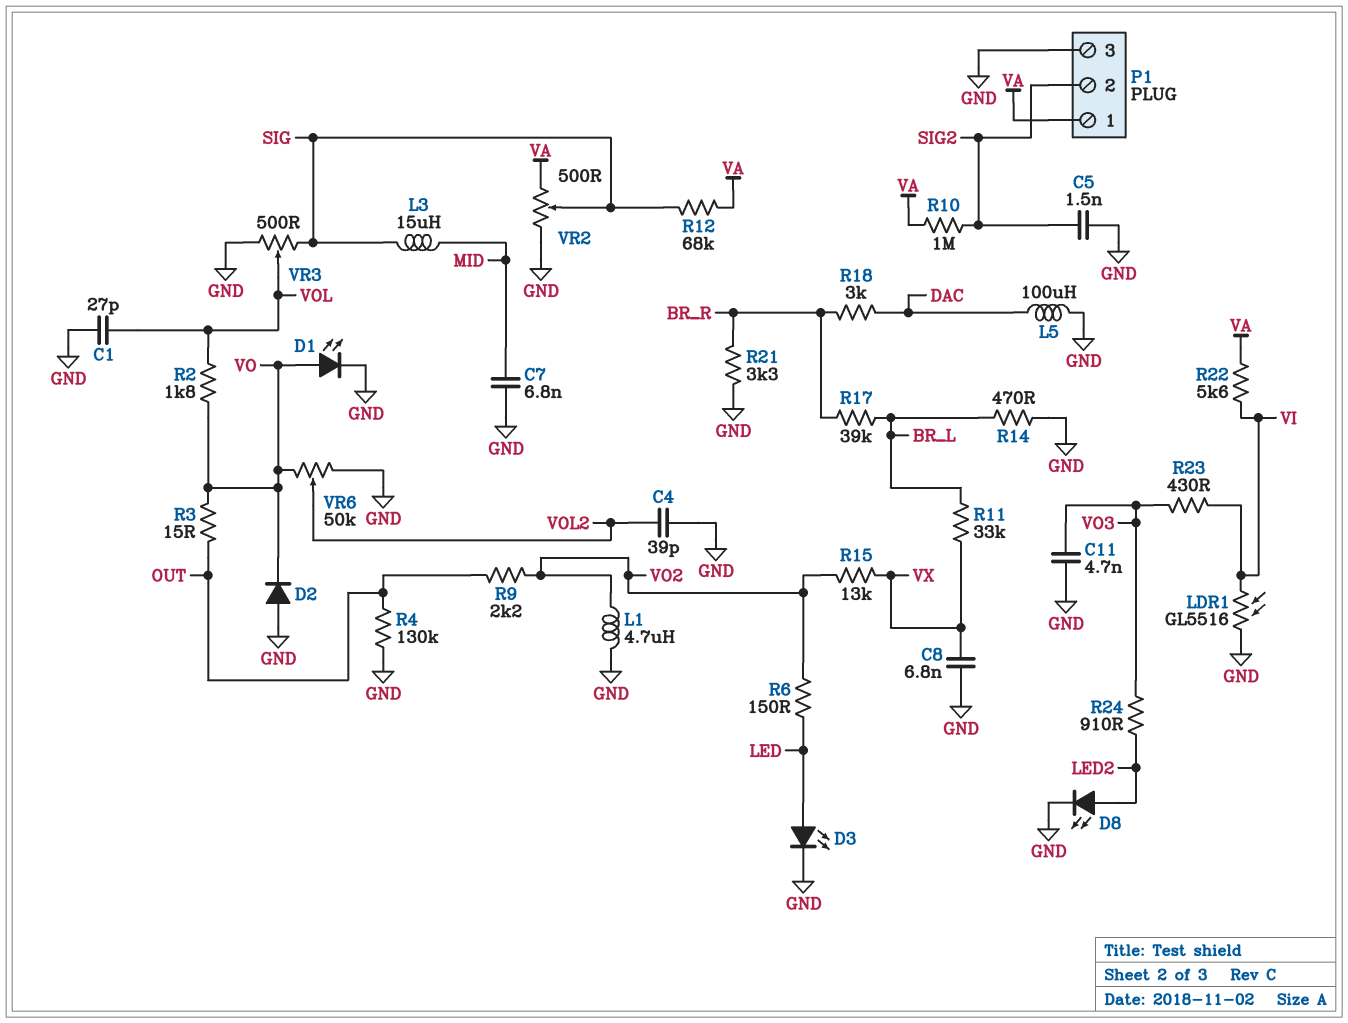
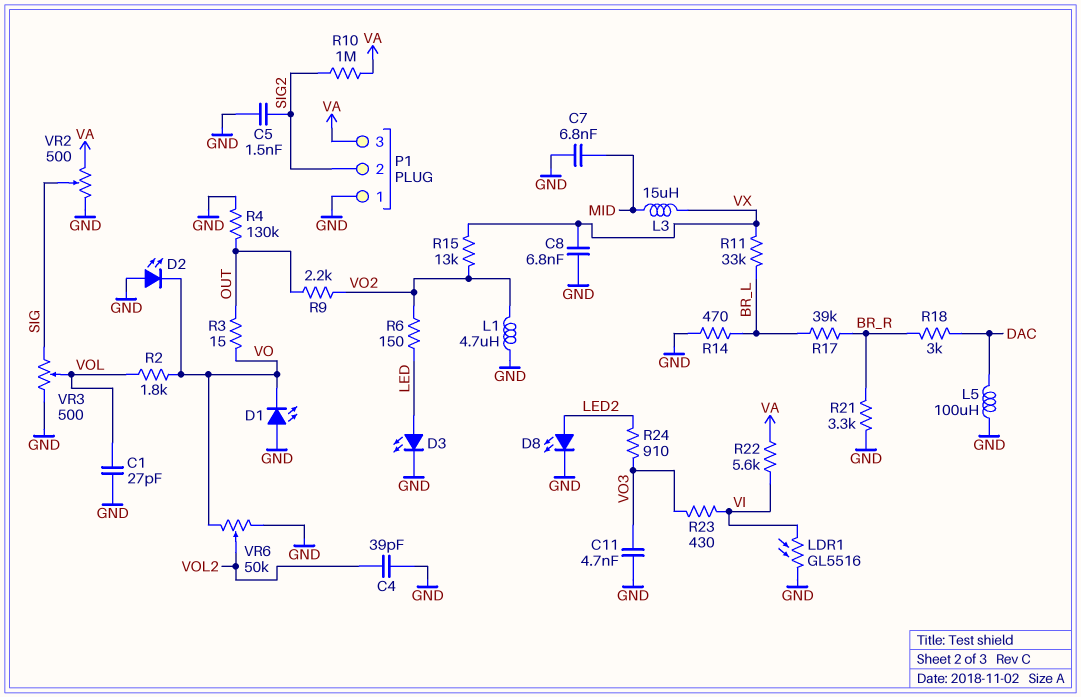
D1: LED (A VO, K GND) -> LED (A GND, K VO)
D2: diode (A GND, K VO) -> LED (A GND, K VO)
L3: 15uH (MID, SIG) -> 15uH (MID, VX)
P1 pin 1: VA -> GND
P1 pin 3: GND -> VA
R12: 68k (SIG, VA) -> none

